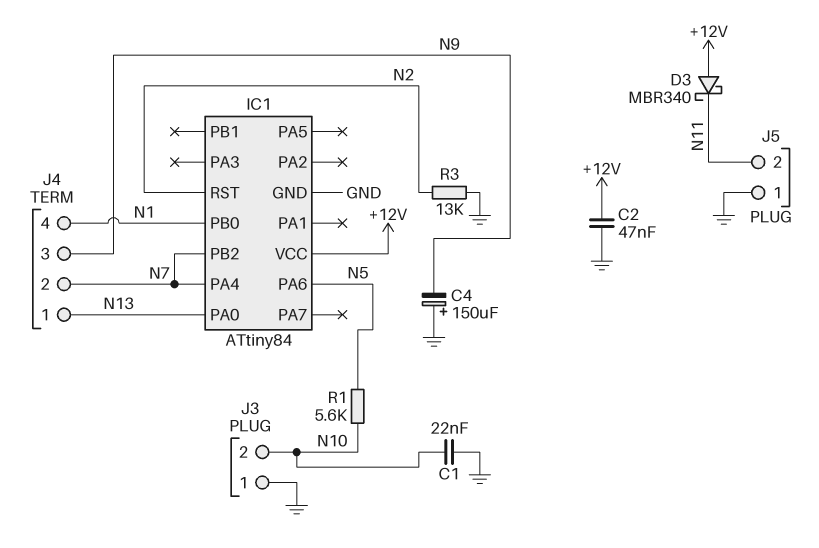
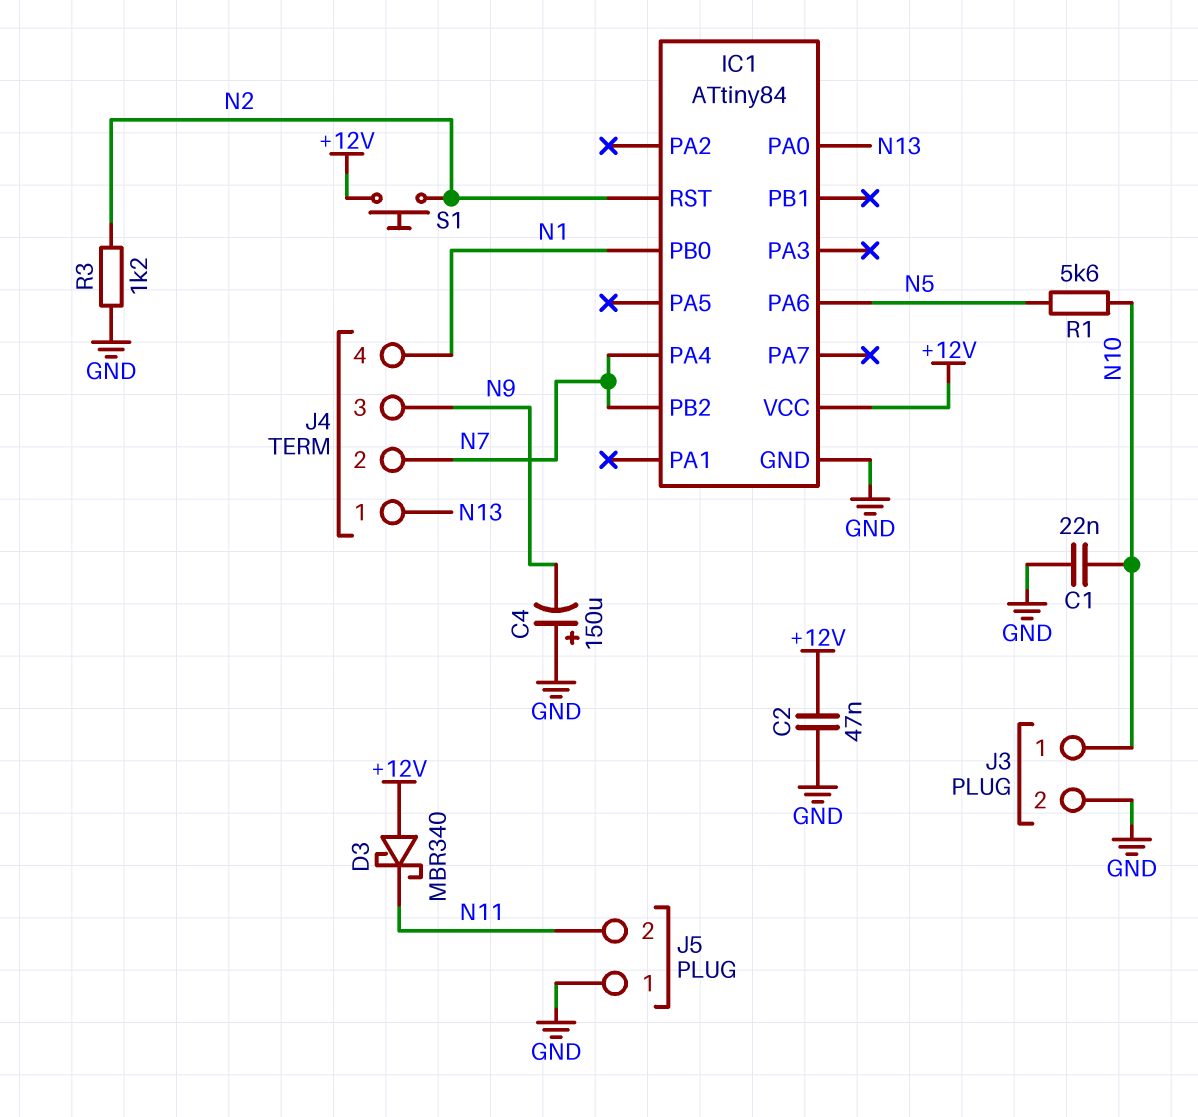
J3 pin 1: GND -> N10
J3 pin 2: N10 -> GND
R3: 13k (GND, N2) -> 1.2k (GND, N2)
S1: none -> button (+12V, N2)

